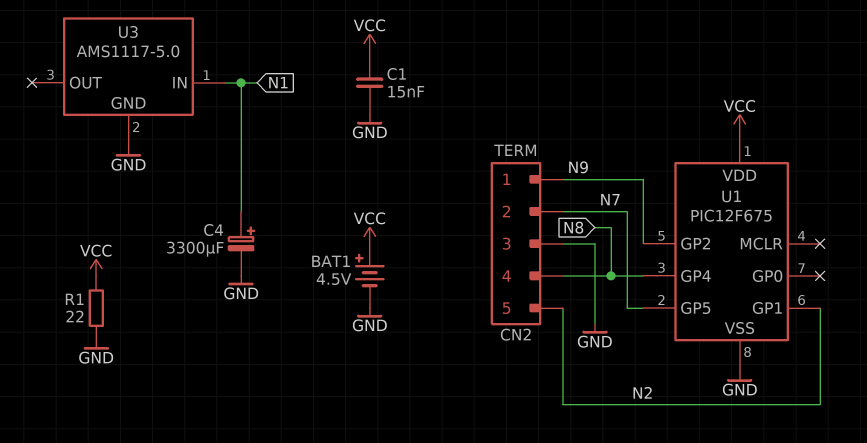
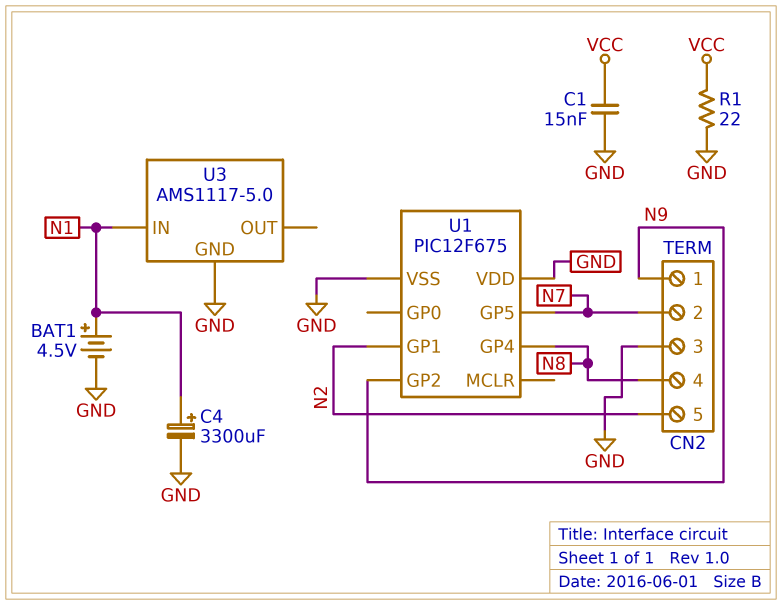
BAT1: 4.5V (plus VCC, minus GND) -> 4.5V (plus N1, minus GND)
U1 pin VDD: VCC -> GND

